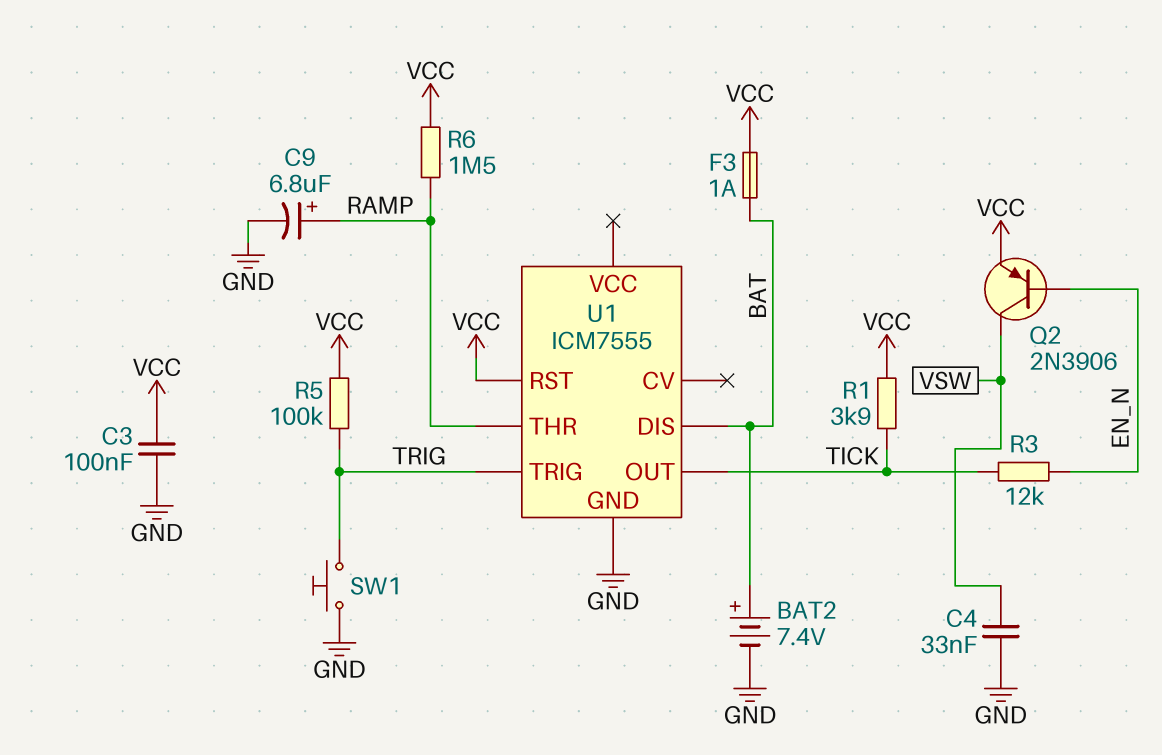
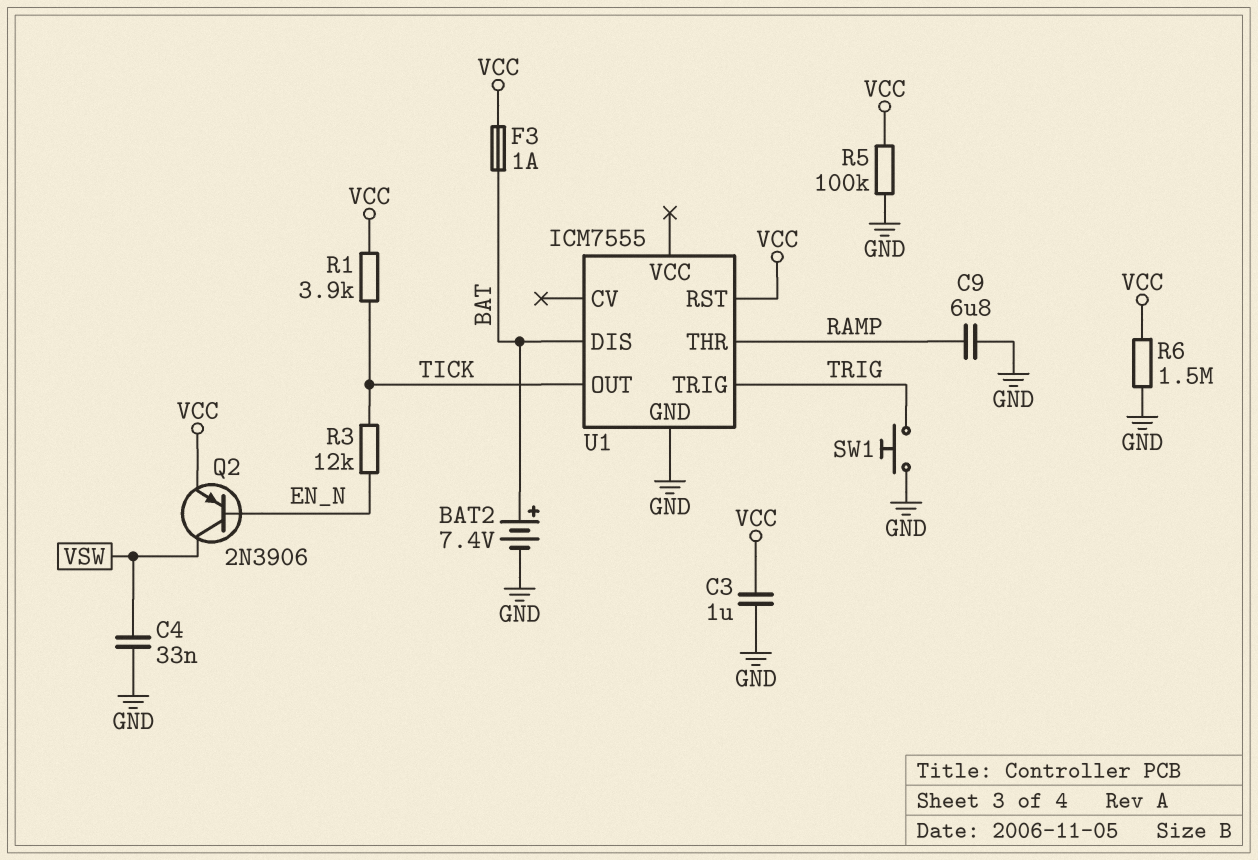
C3: 100nF (GND, VCC) -> 1uF (GND, VCC)
C9: 6.8uF (plus RAMP, minus GND) -> 6.8uF (GND, RAMP)
R5: 100k (TRIG, VCC) -> 100k (GND, VCC)
R6: 1.5M (RAMP, VCC) -> 1.5M (GND, VCC)

